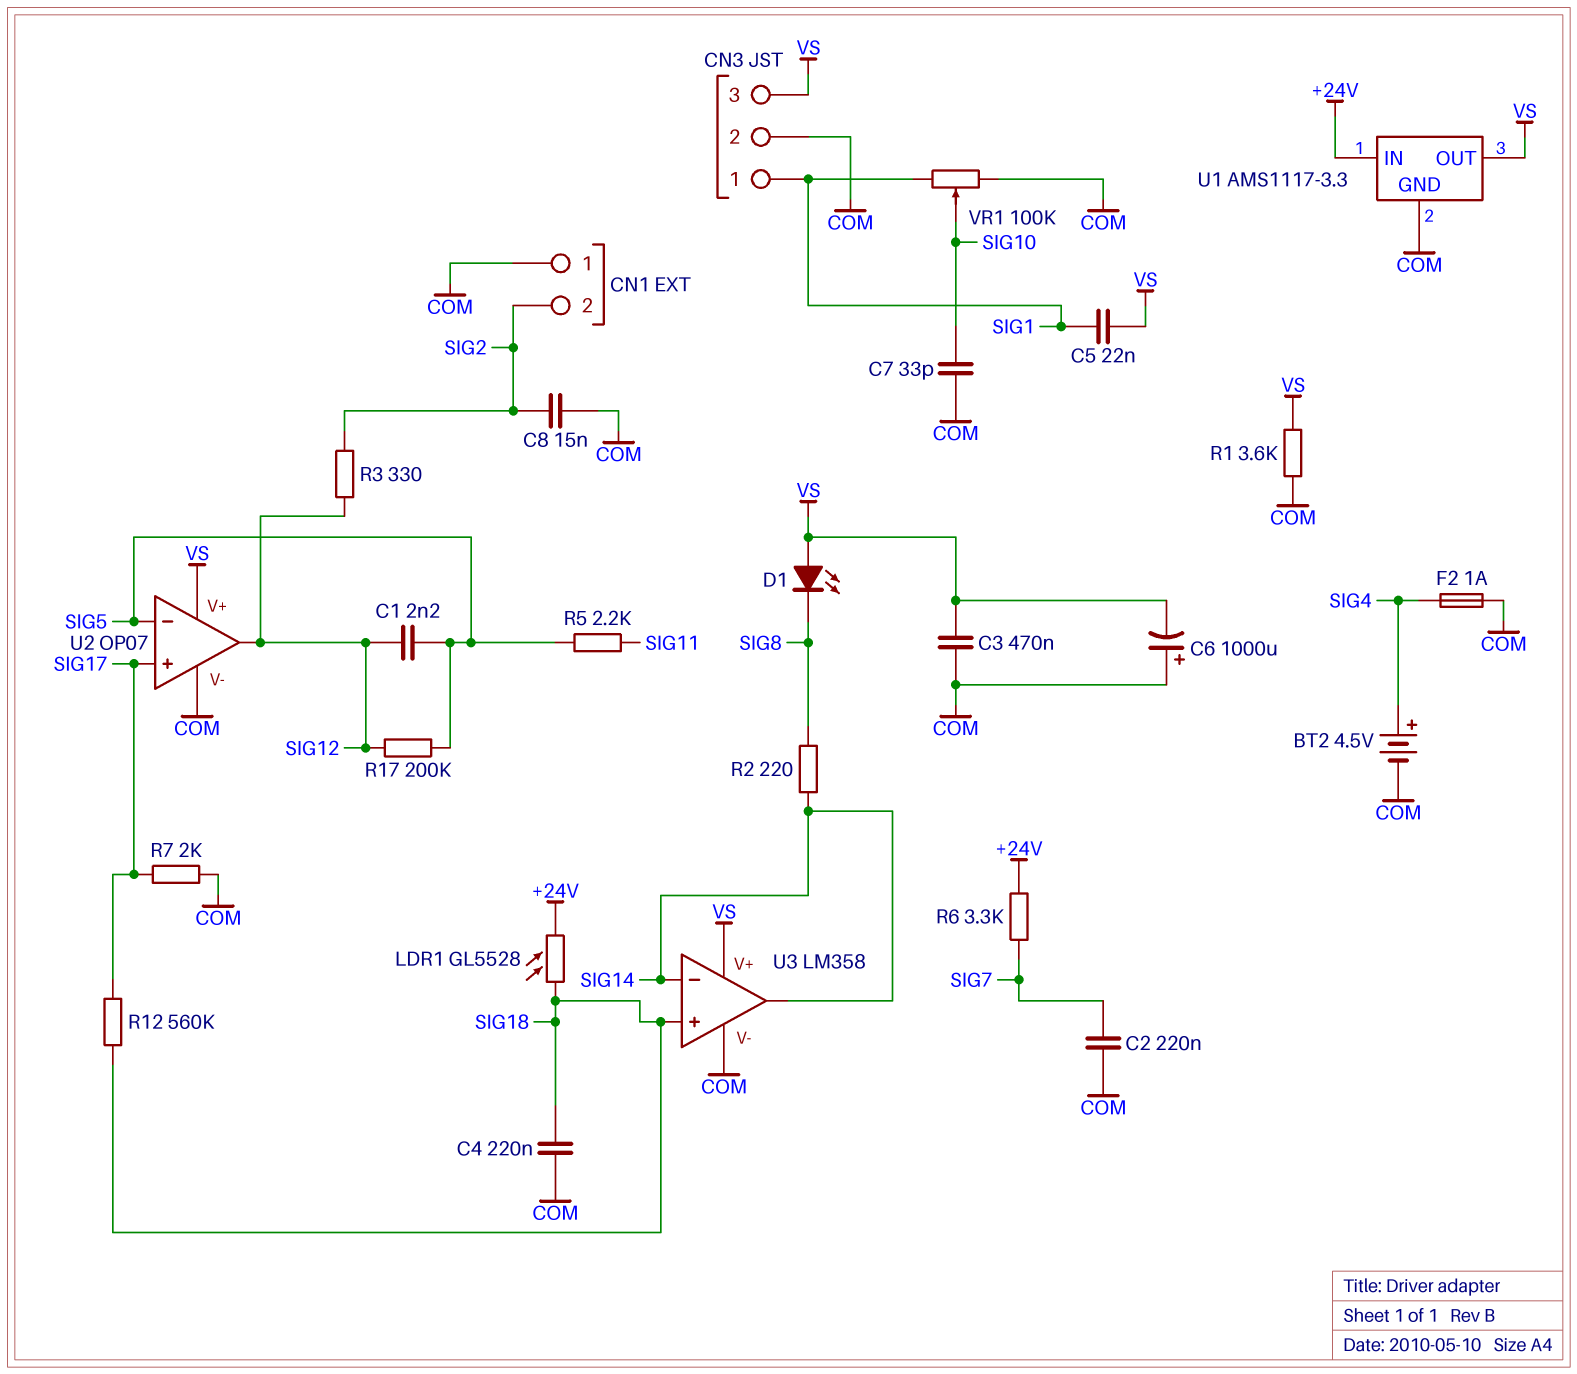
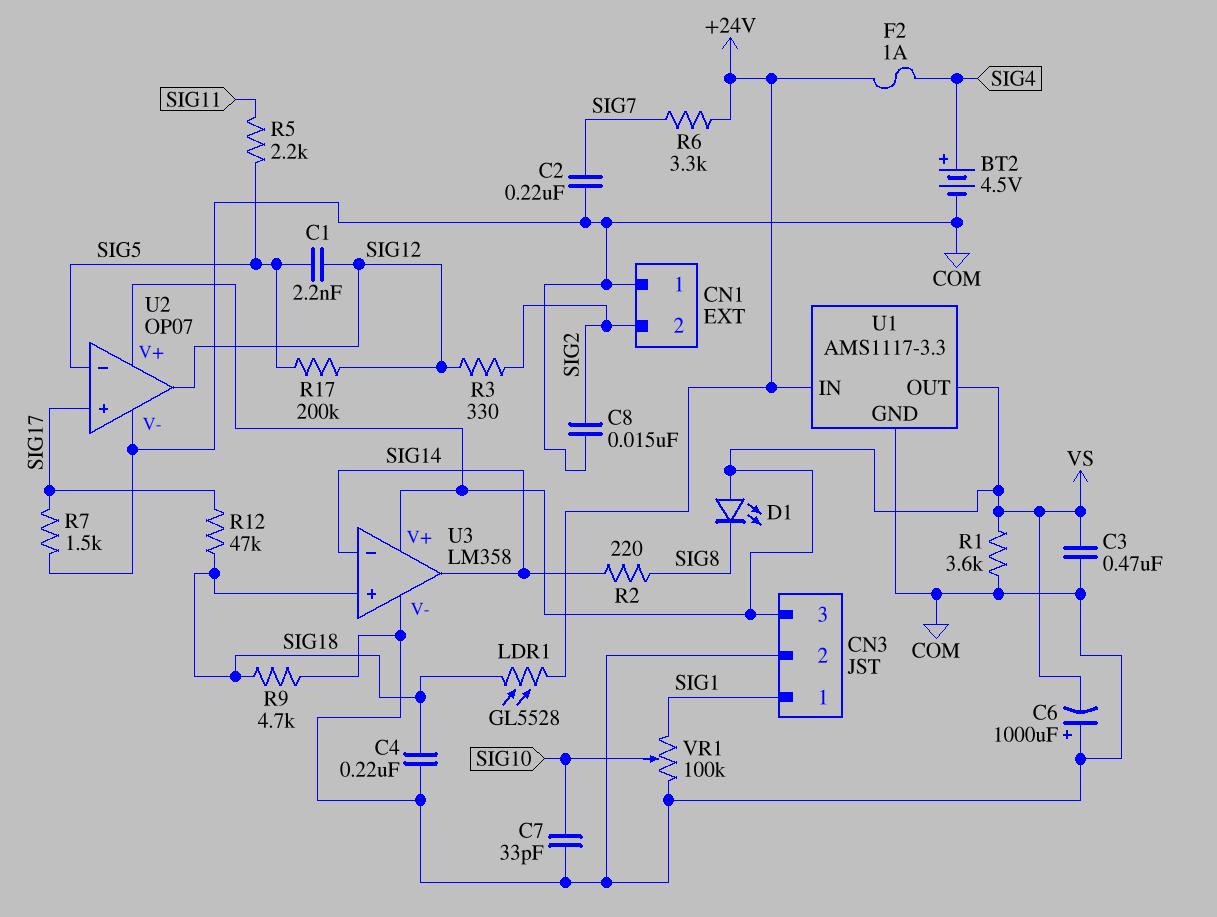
C5: 22nF (SIG1, VS) -> none
F2: 1A (COM, SIG4) -> 1A (+24V, SIG4)
R7: 2k (COM, SIG17) -> 1.5k (COM, SIG17)
R9: none -> 4.7k (COM, SIG18)
R12: 560k (SIG17, SIG18) -> 47k (SIG17, SIG18)

